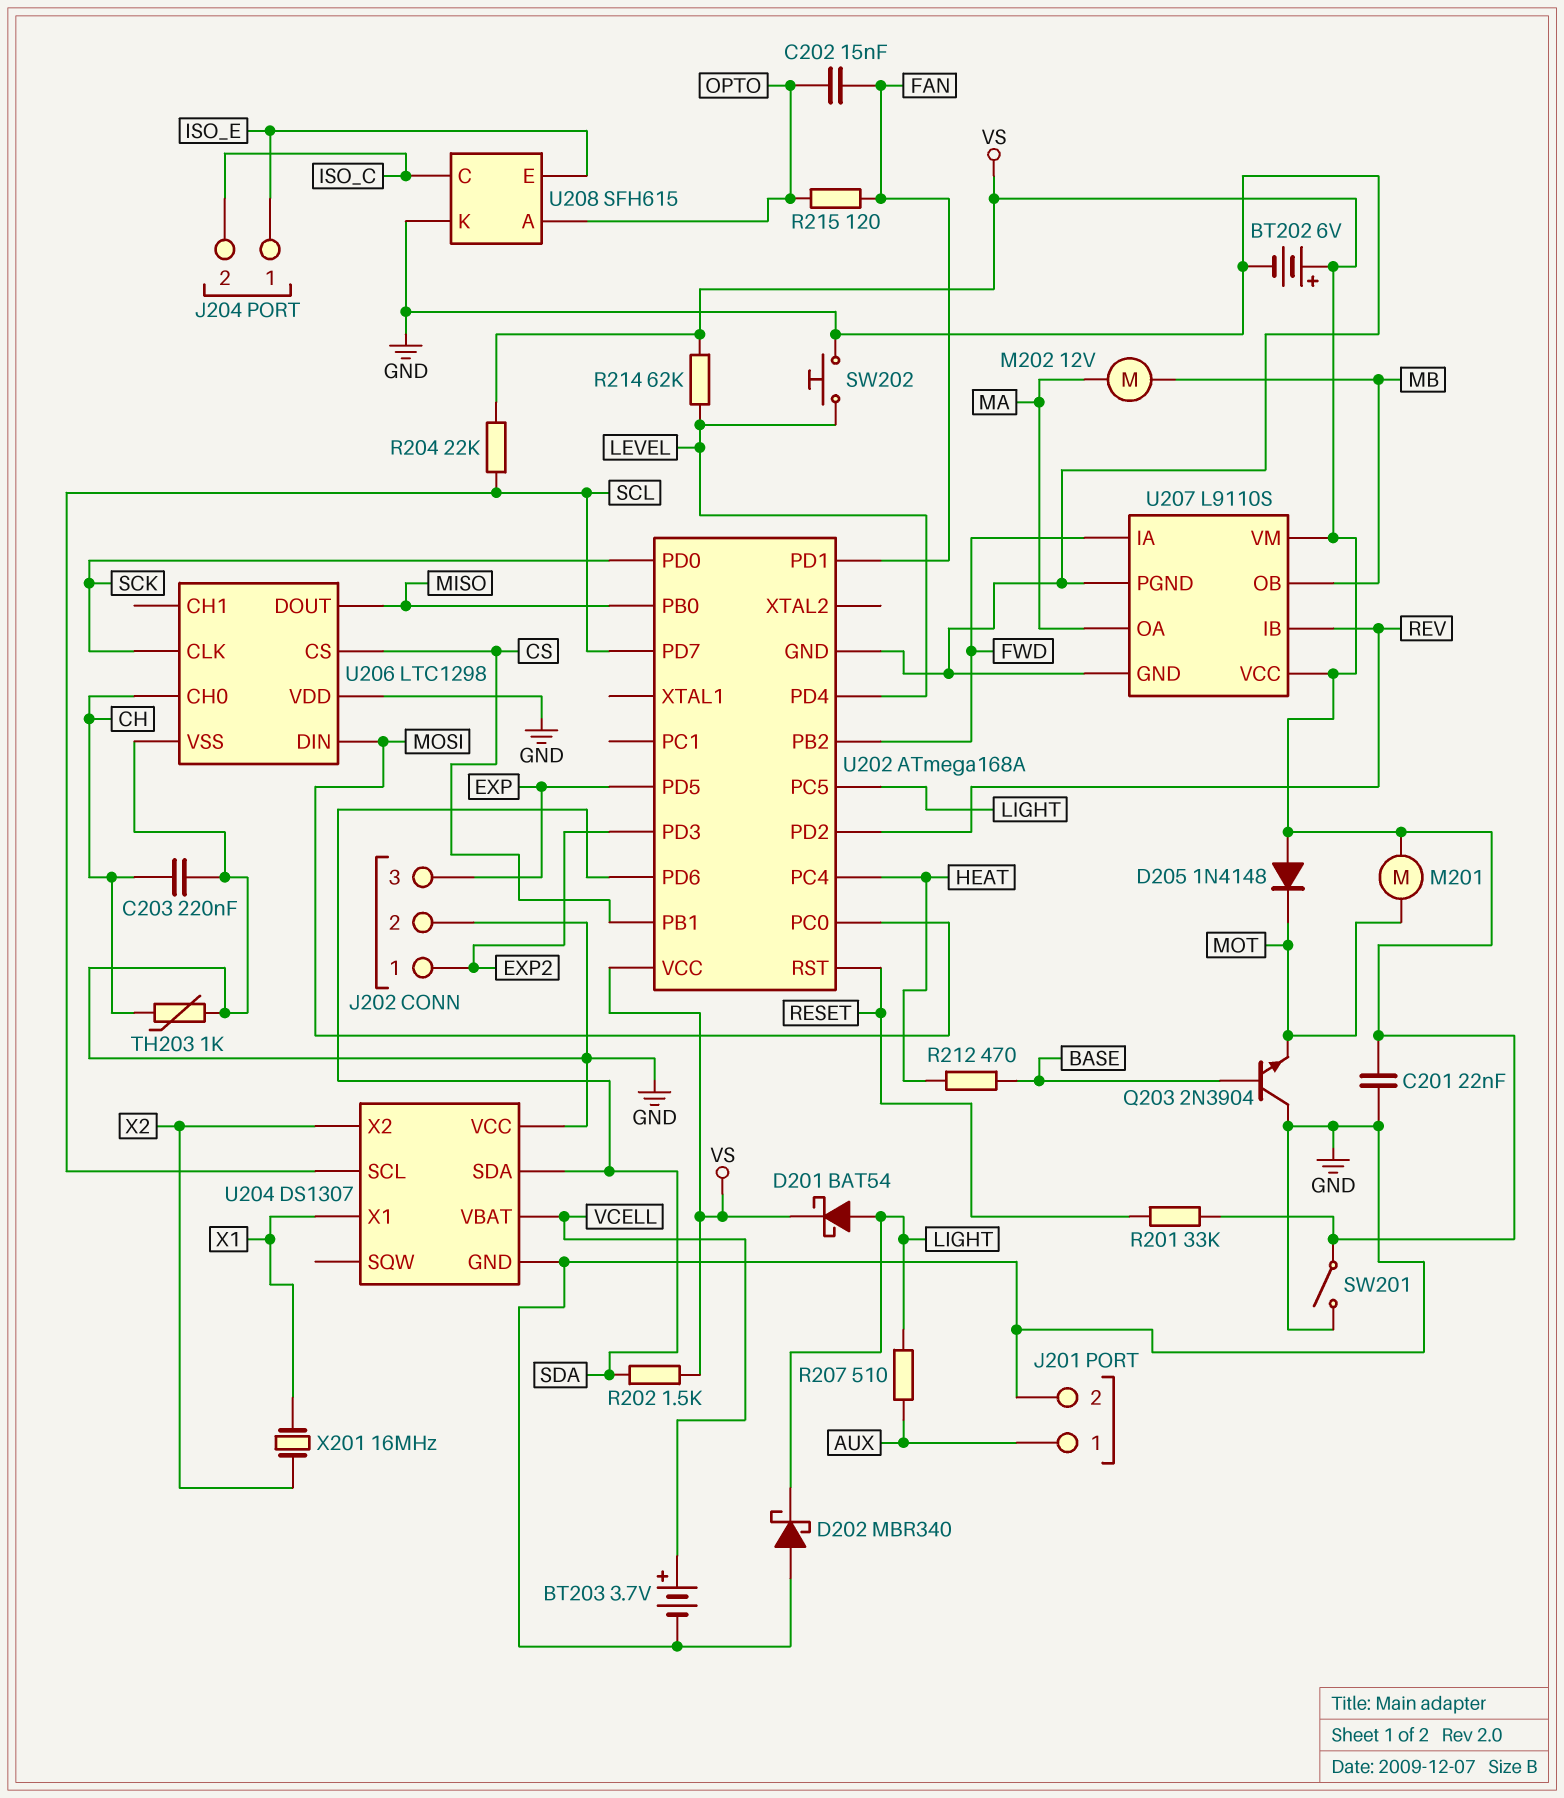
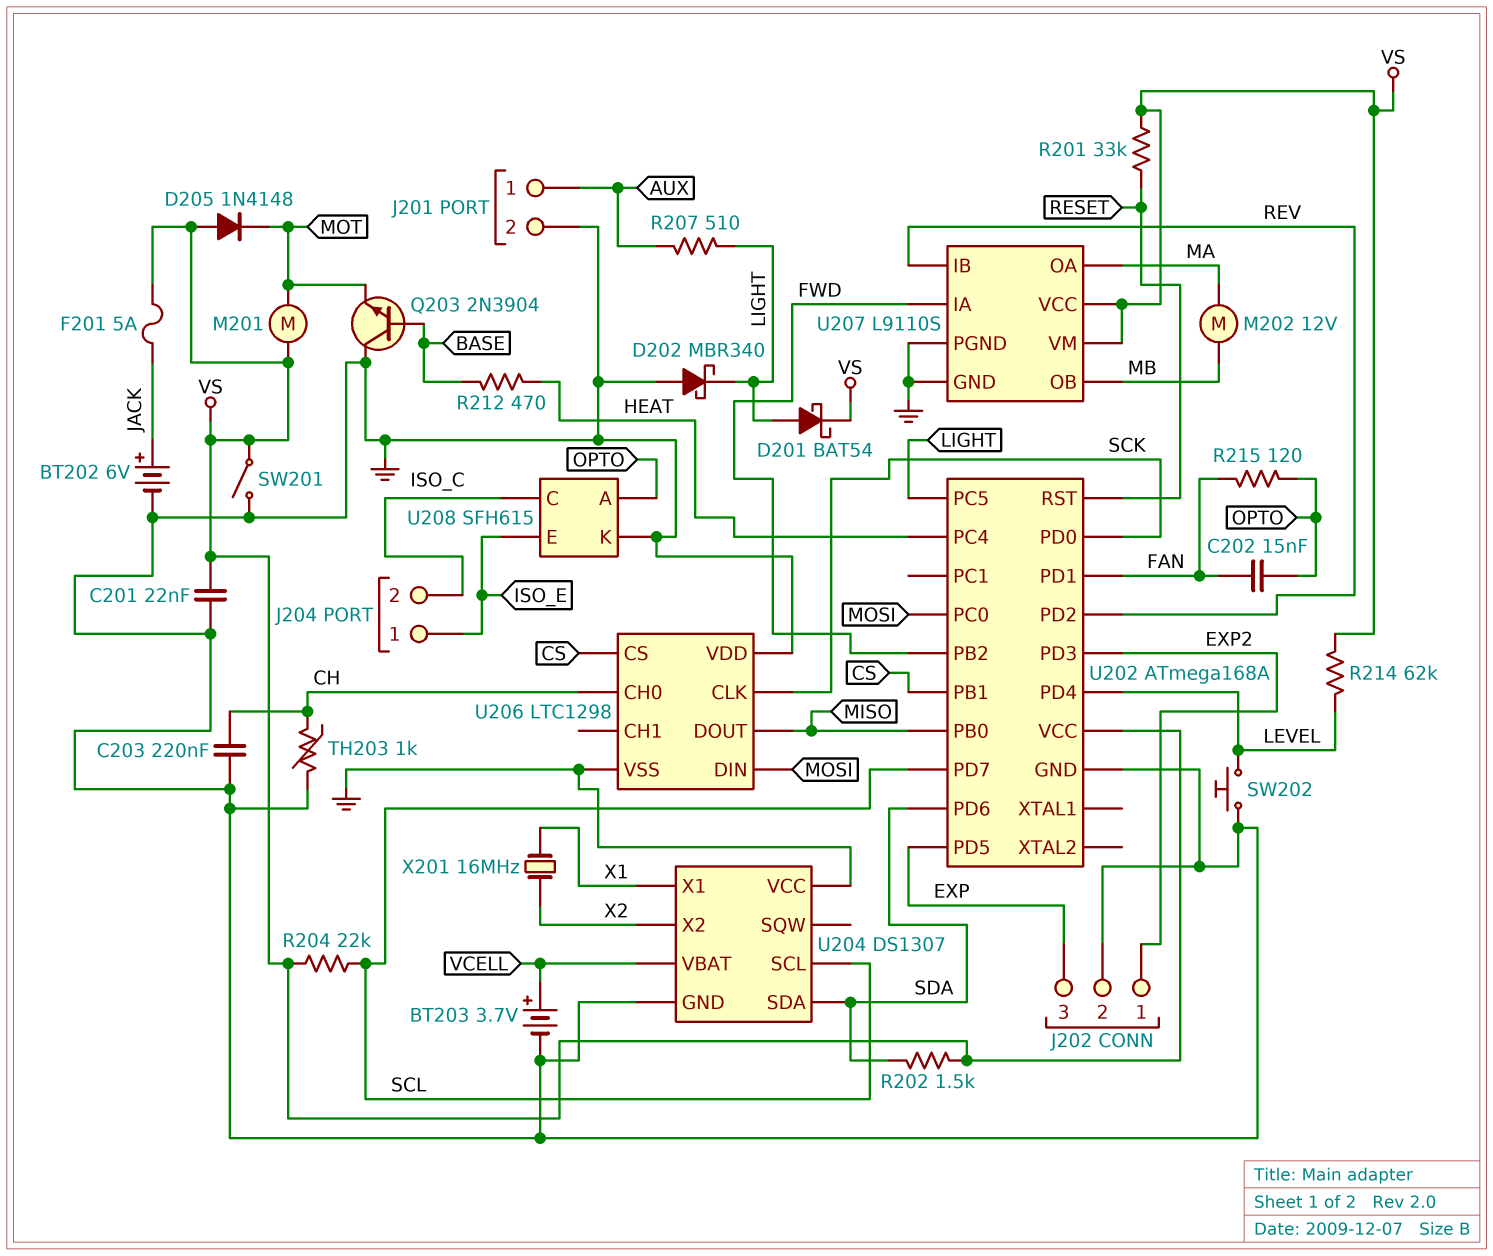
BT202: 6V (plus VS, minus GND) -> 6V (plus JACK, minus GND)
F201: none -> 5A (JACK, VS)

